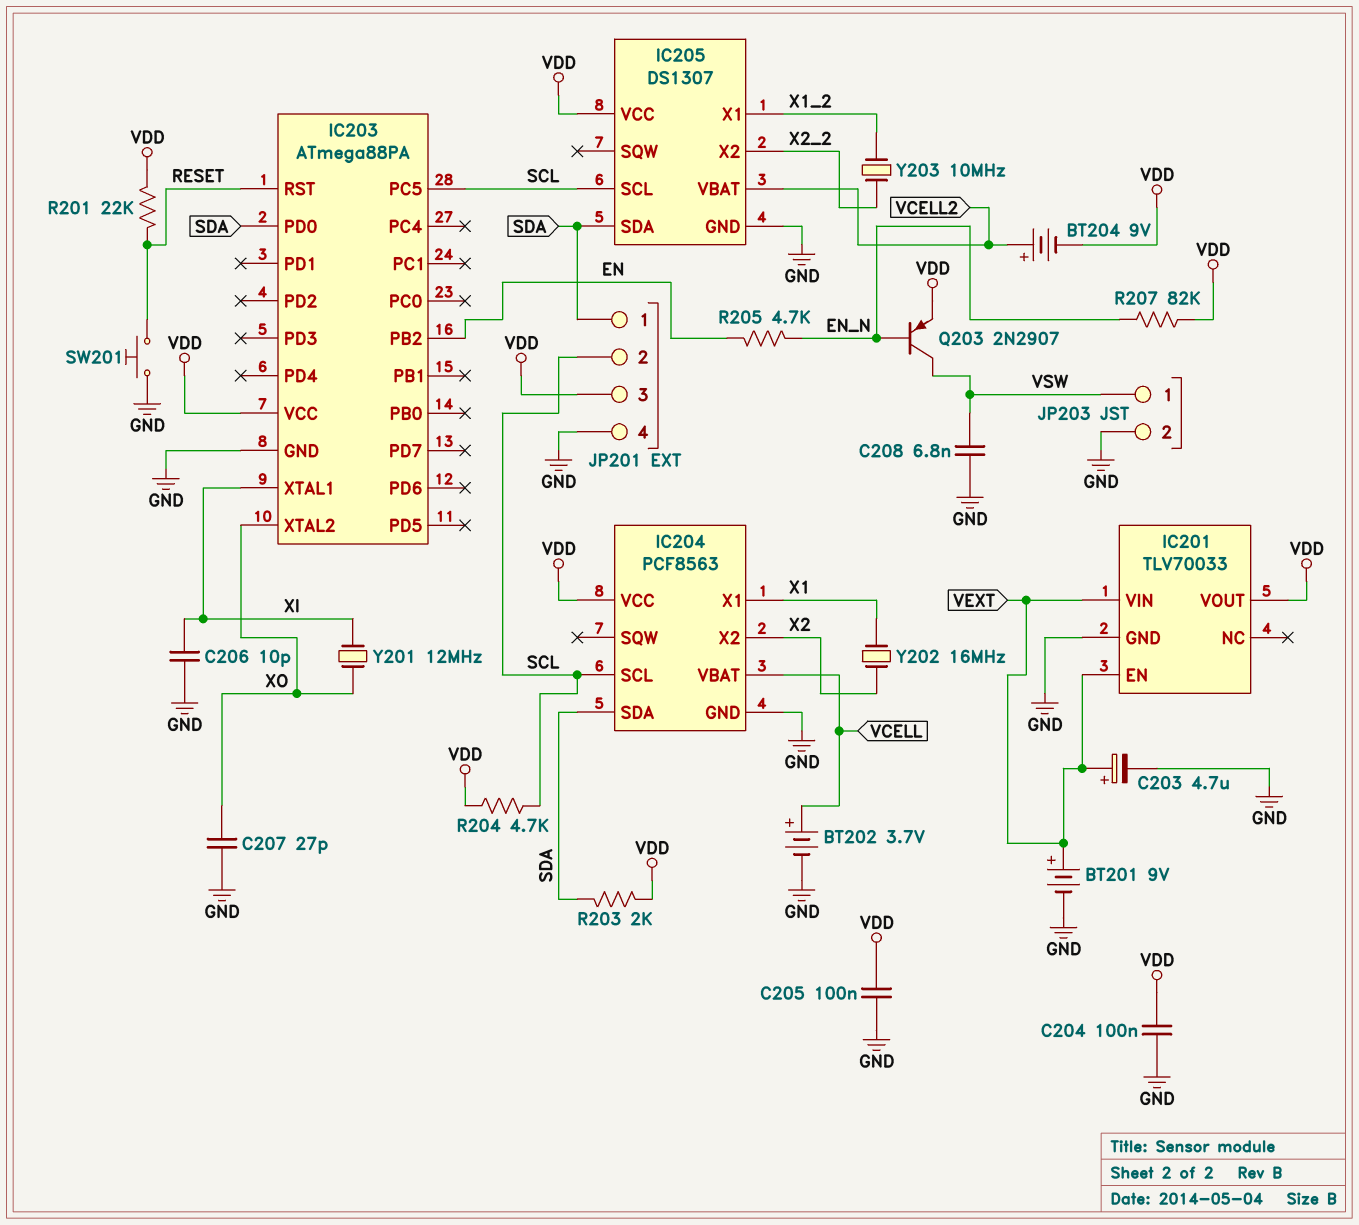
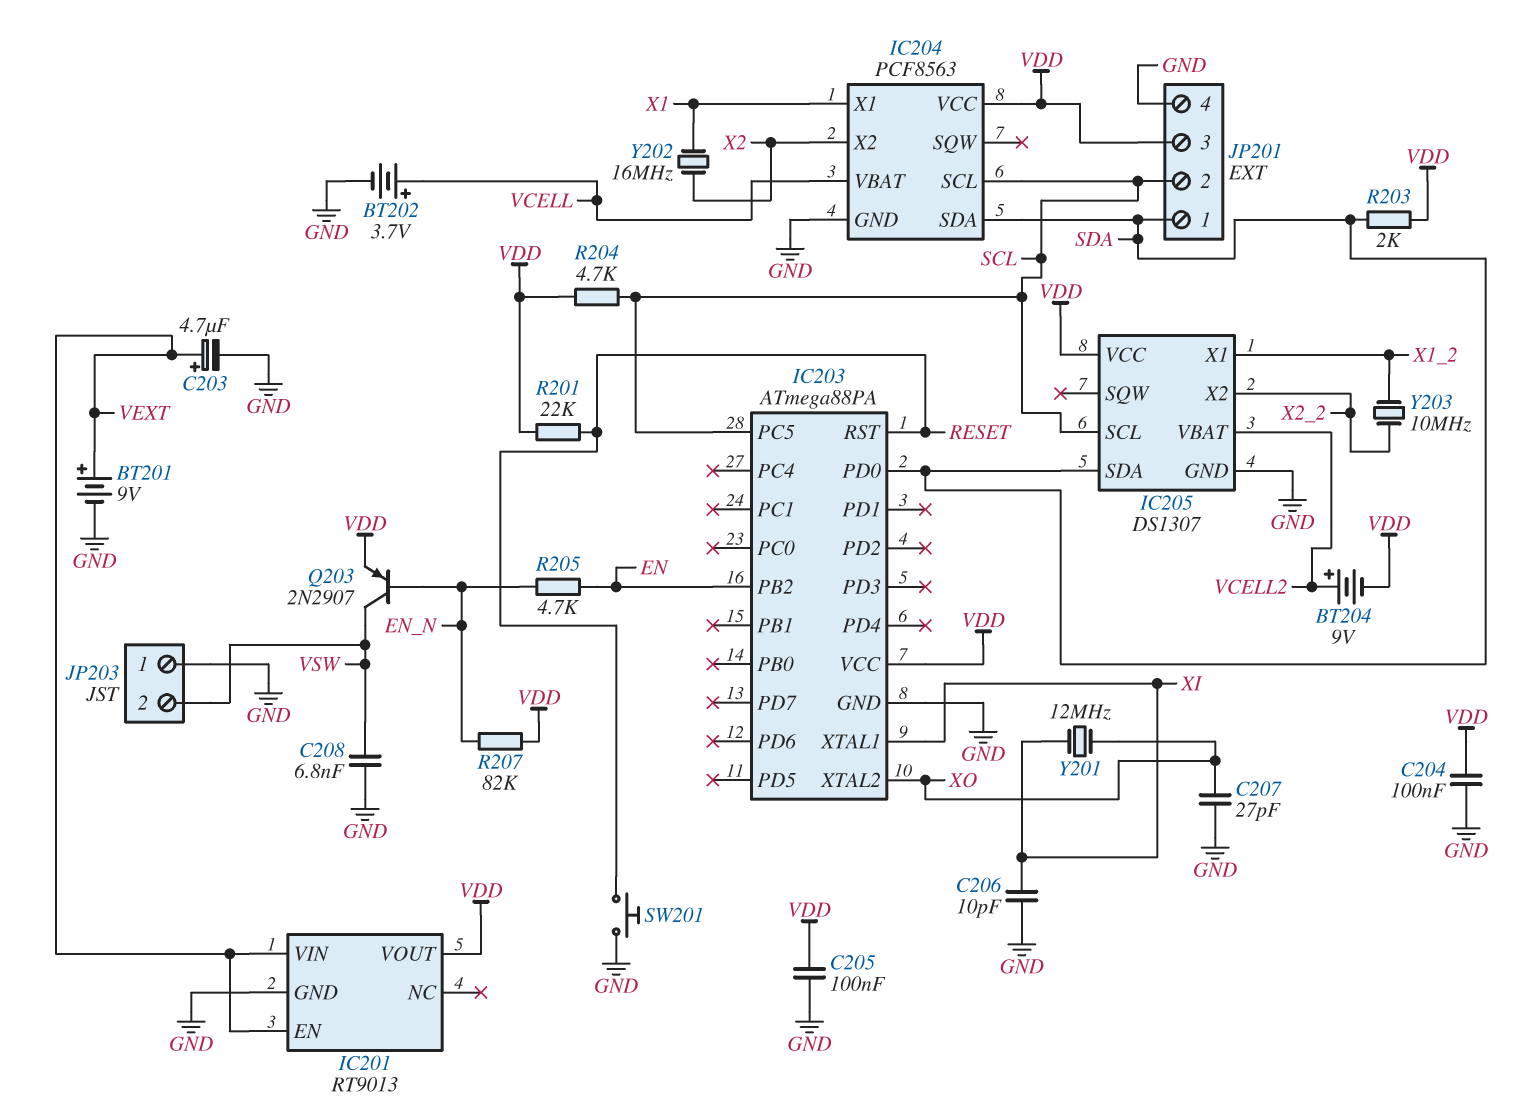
IC201: TLV70033 -> RT9013
JP203 pin 1: VSW -> GND
JP203 pin 2: GND -> VSW

